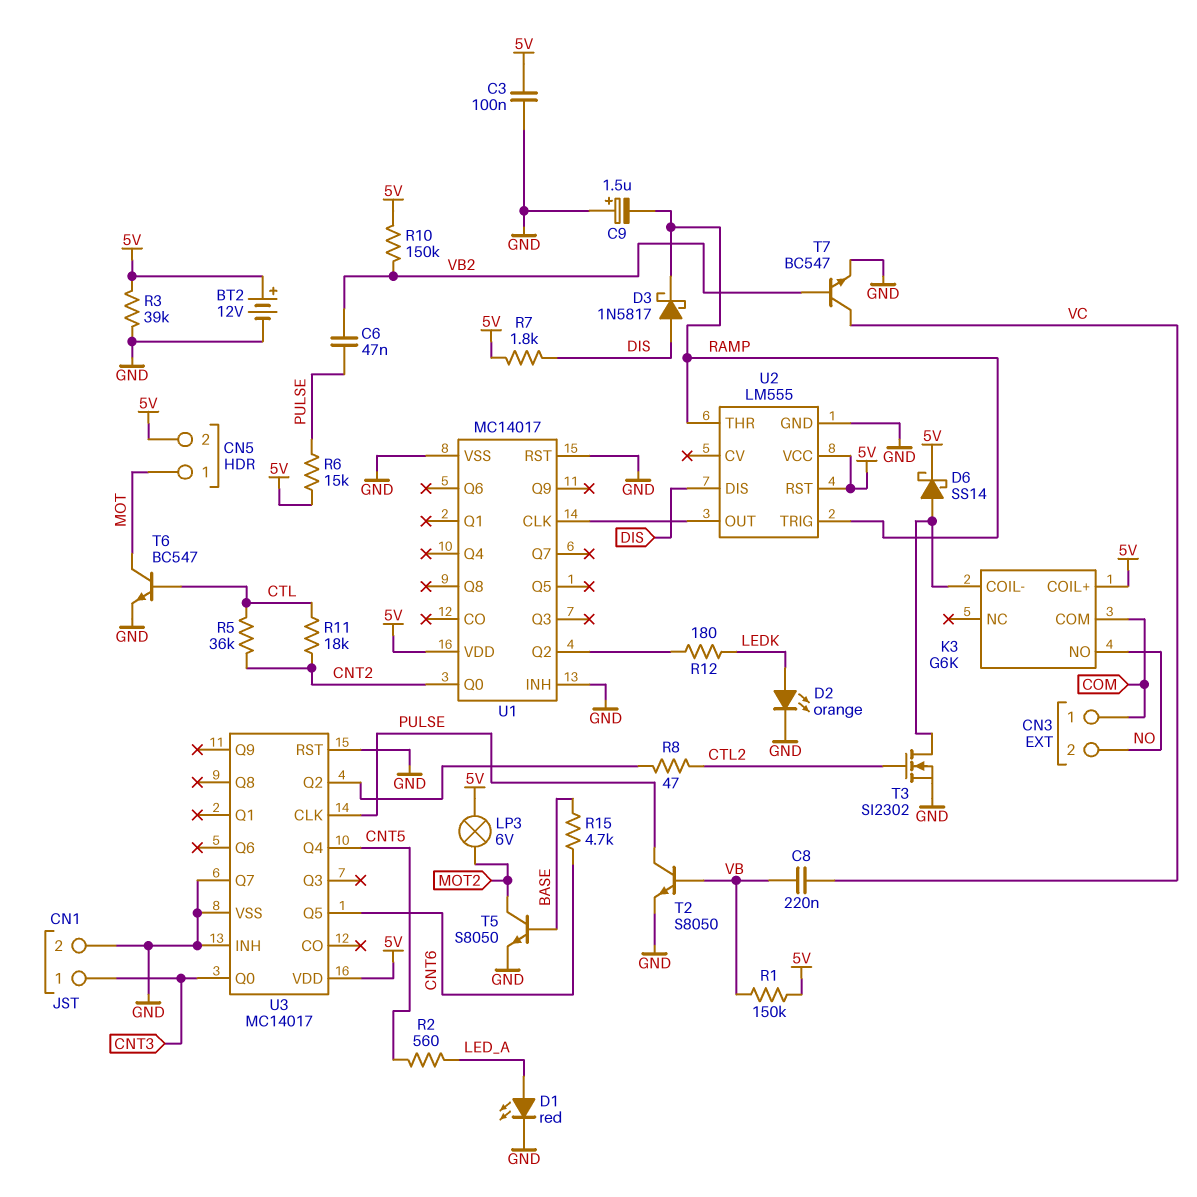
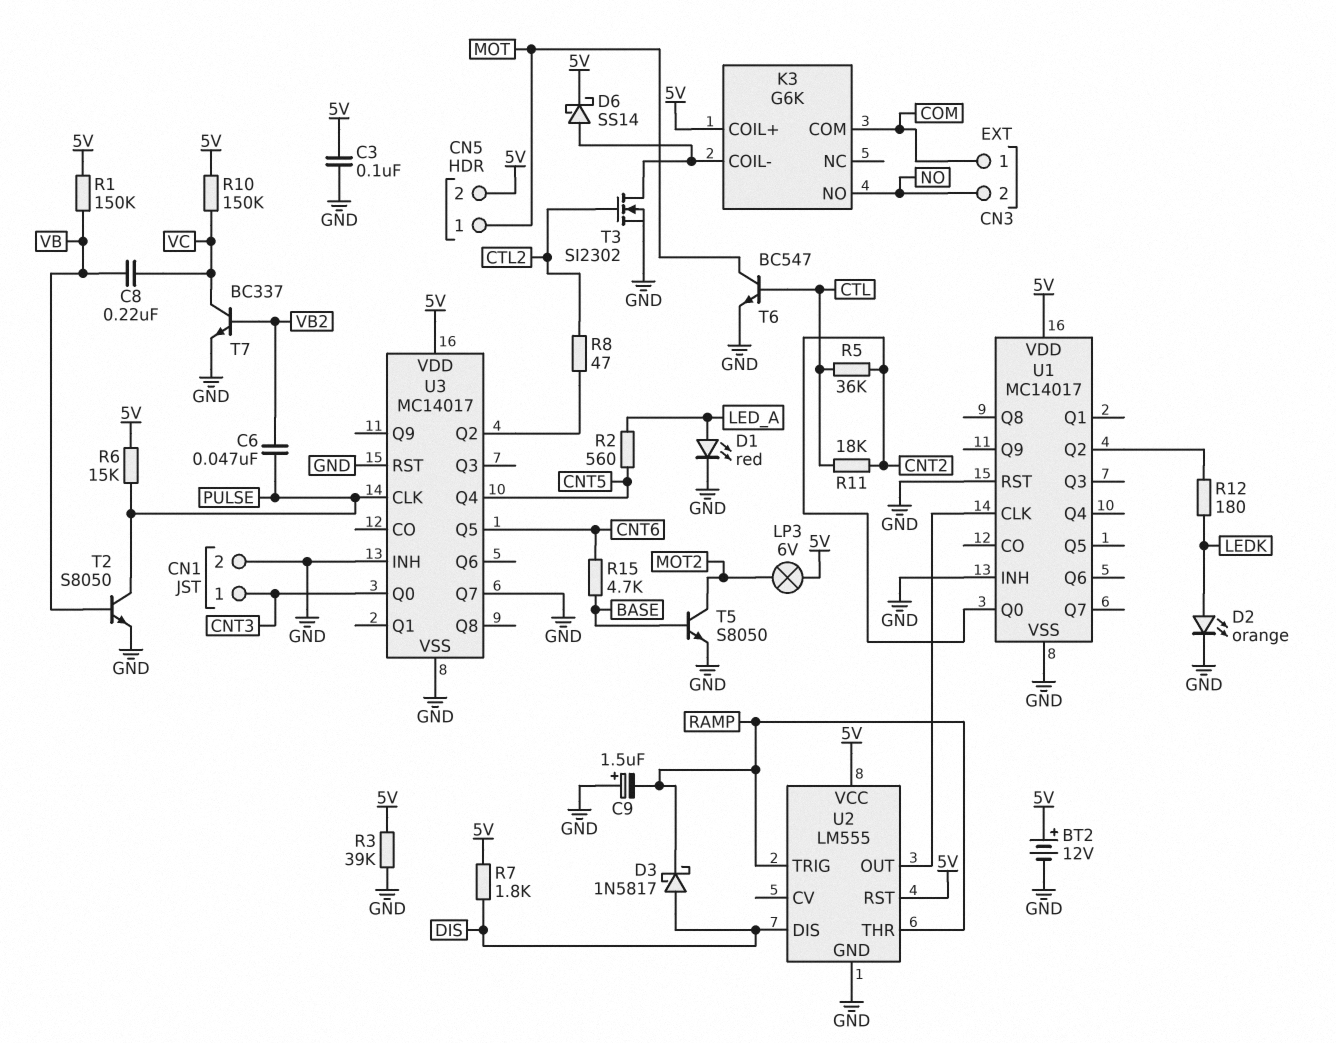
R10: 150k (5V, VB2) -> 150k (5V, VC)
T7: NPN BC547 (B VB2, C VC, E GND) -> NPN BC337 (B VB2, C VC, E GND)

